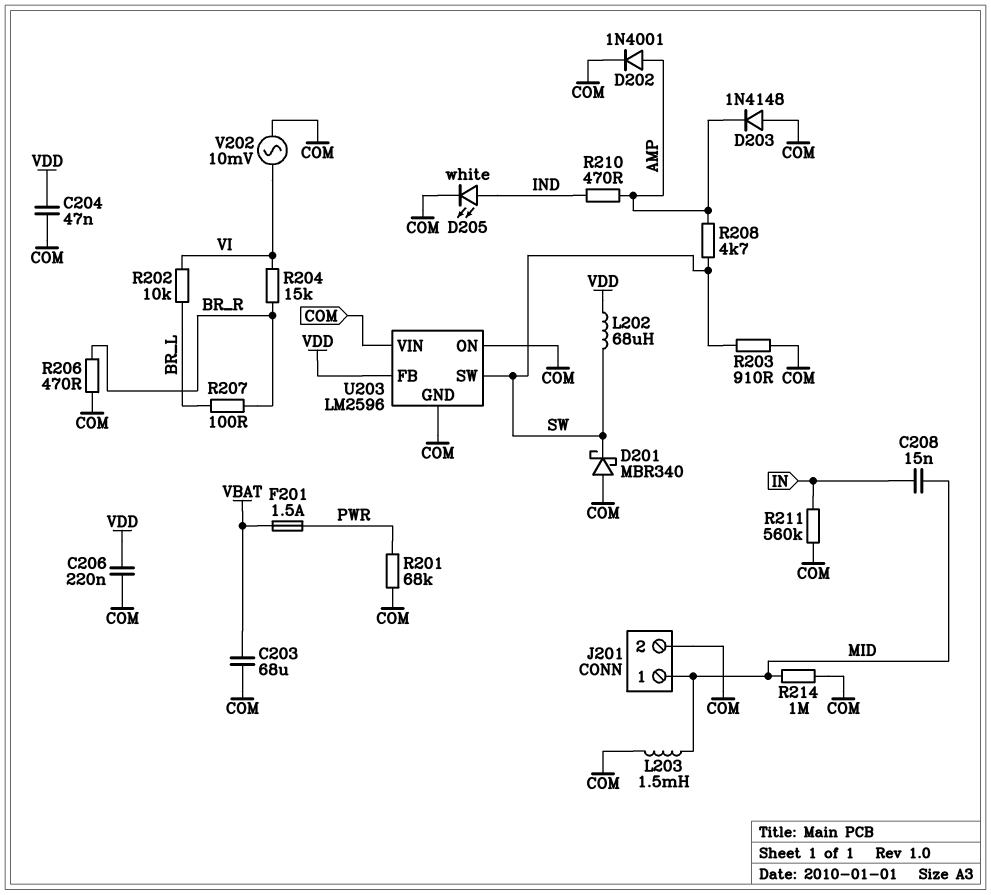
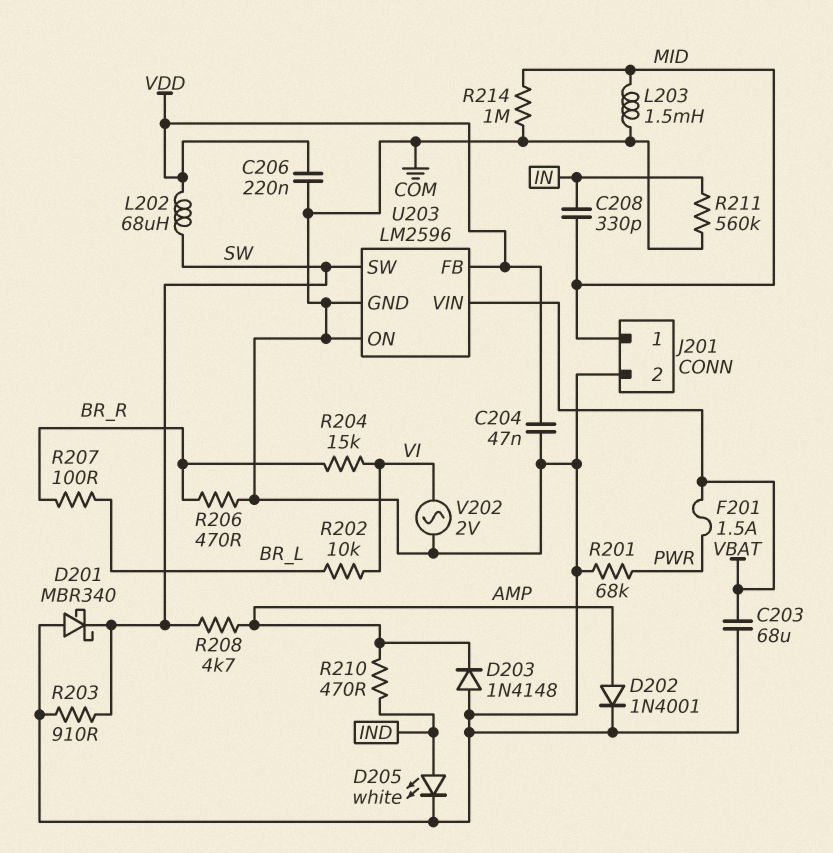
C208: 15nF (IN, MID) -> 330pF (IN, MID)
U203 pin VIN: COM -> VBAT
V202: AC 10mV (COM, VI) -> AC 2V (COM, VI)

